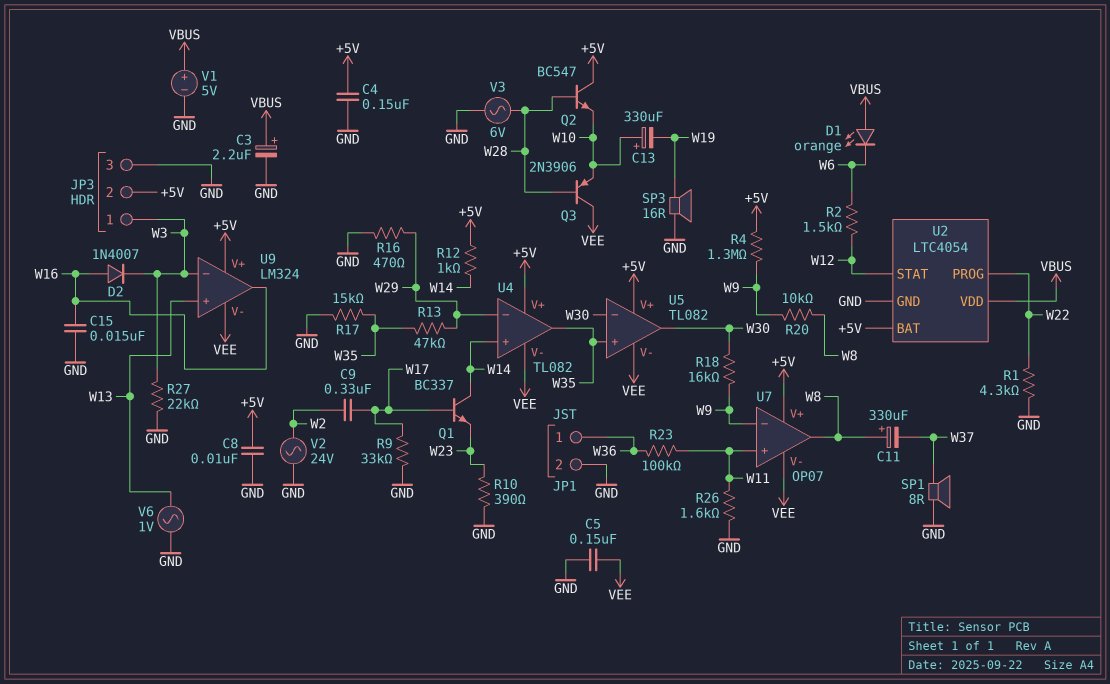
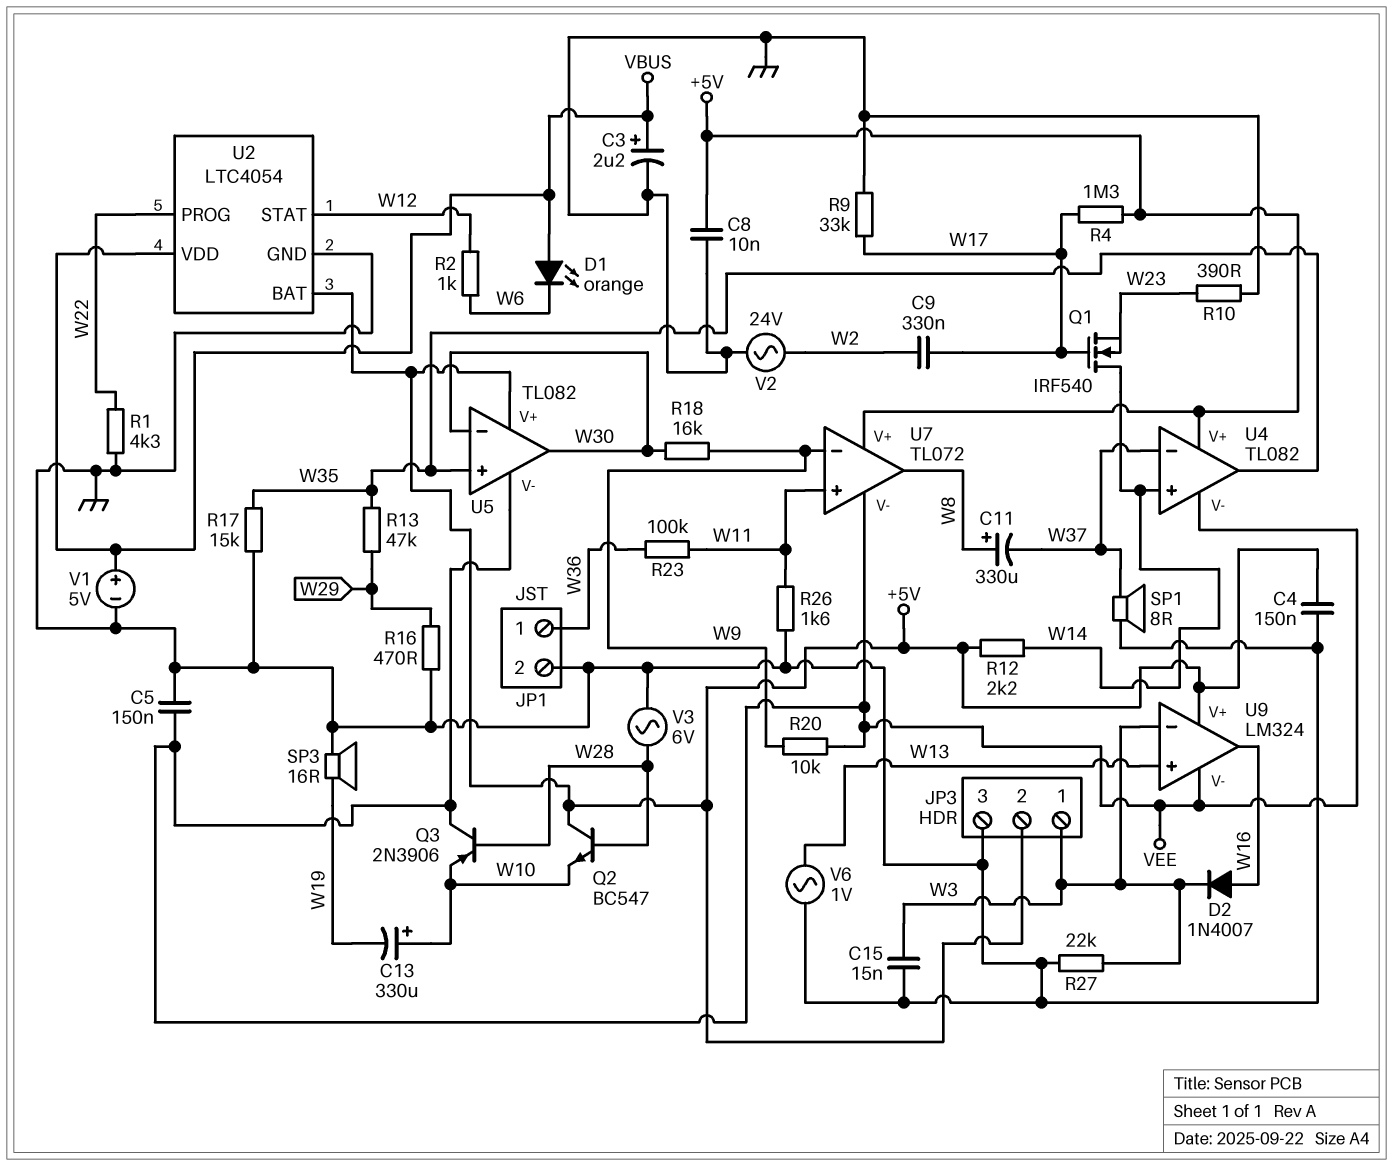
C15: 15nF (GND, W16) -> 15nF (GND, W3)
Q1: NPN BC337 (B W17, C W14, E W23) -> NMOS IRF540 (G W17, D W14, S W23)
R2: 1.5k (W6, W12) -> 1k (W6, W12)
R4: 1.3M (+5V, W9) -> 1.3M (+5V, W17)
R12: 1k (+5V, W14) -> 2.2k (+5V, W14)
R20: 10k (W8, W9) -> 10k (VEE, W9)
U4 pin in-: W29 -> W37
U7: OP07 -> TL072

